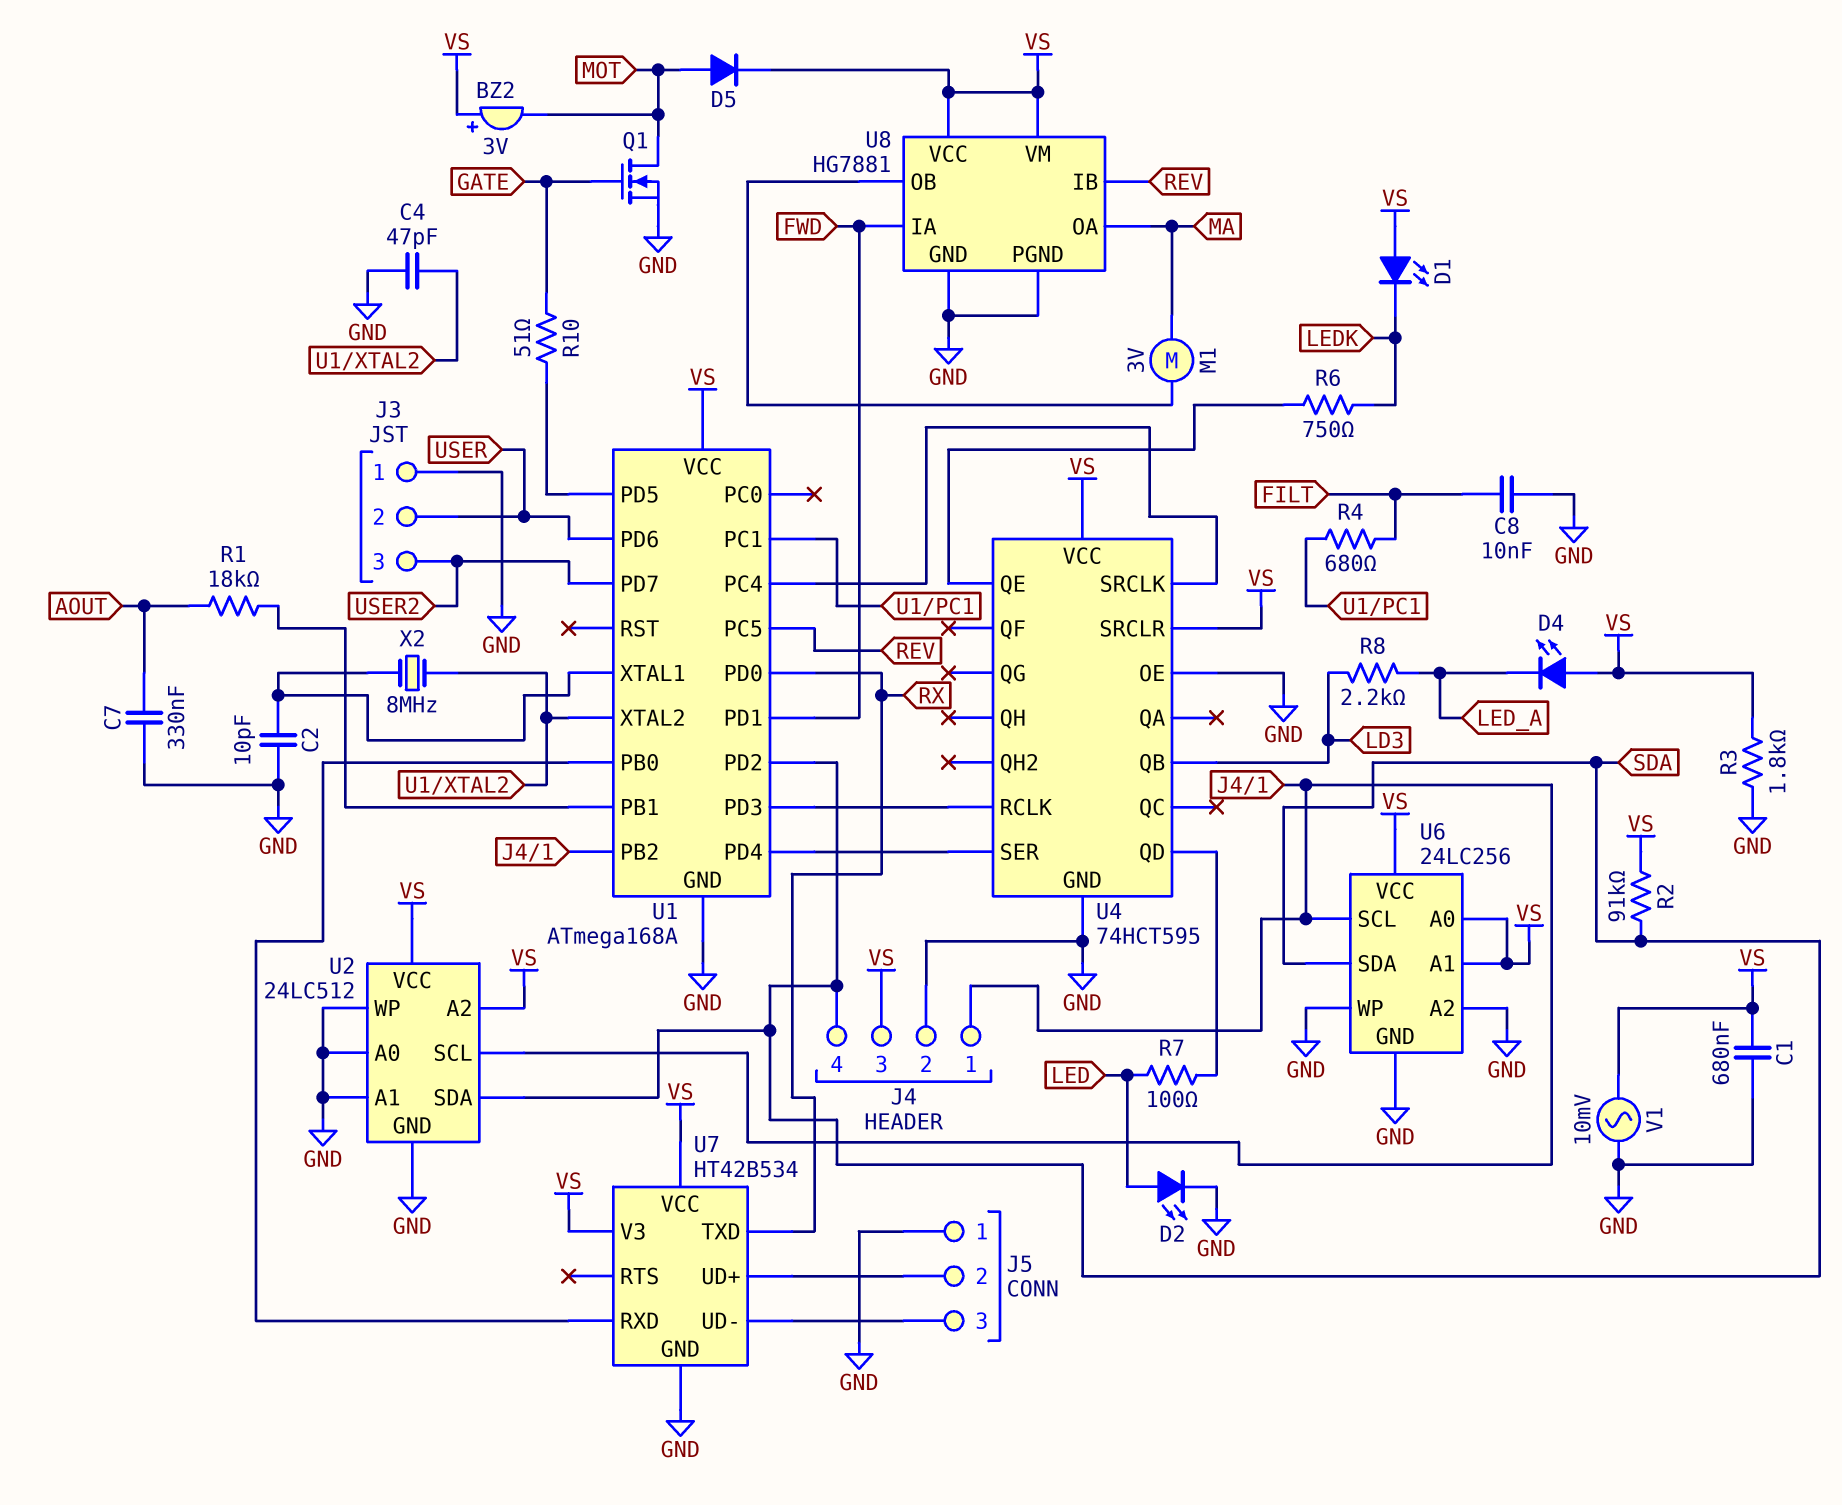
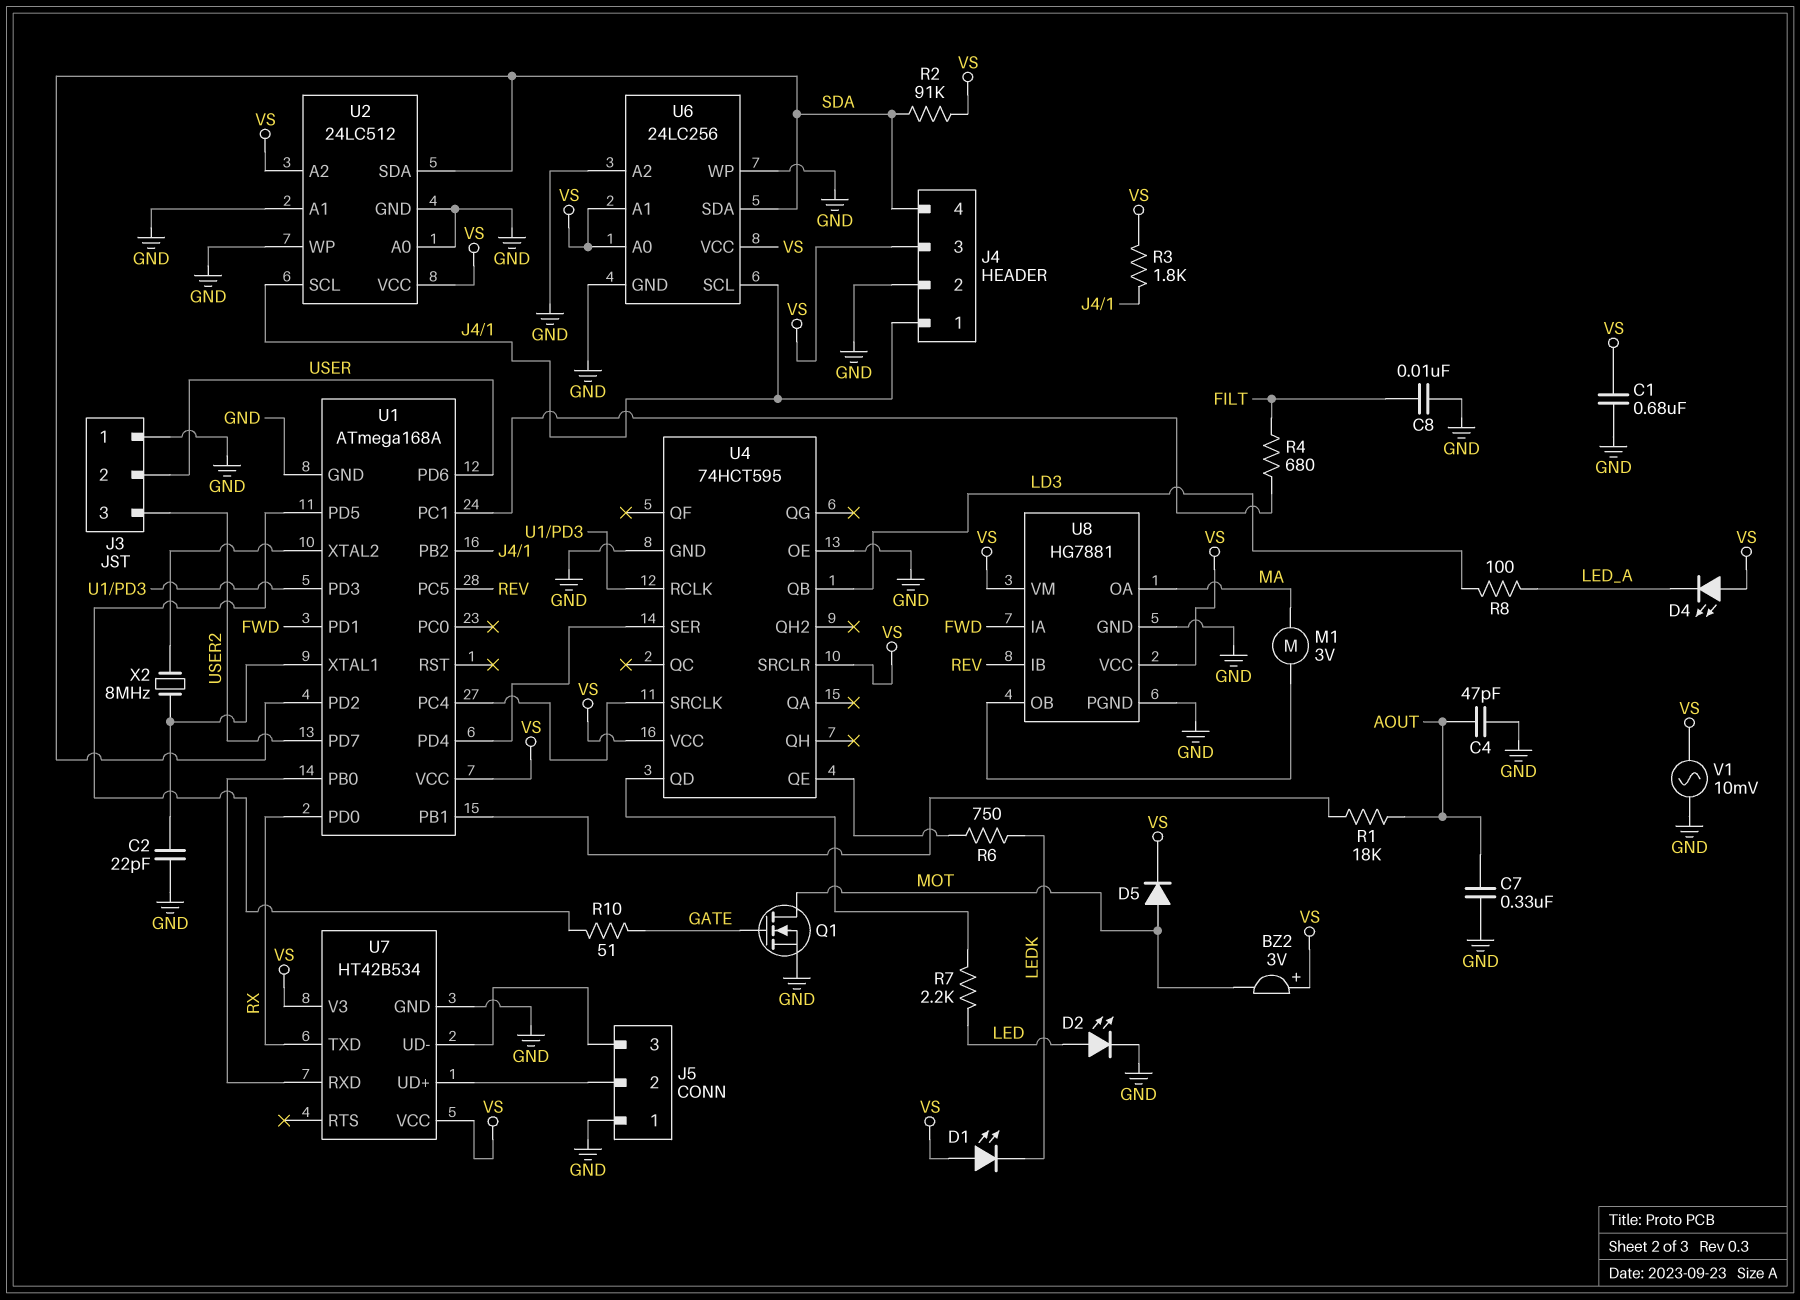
C2: 10pF (GND, U1/XTAL1) -> 22pF (GND, U1/XTAL1)
C4: 47pF (GND, U1/XTAL2) -> 47pF (AOUT, GND)
R3: 1.8k (GND, VS) -> 1.8k (J4/1, VS)
R7: 100 (LED, U4/QD) -> 2.2k (LED, U4/QD)
R8: 2.2k (LD3, LED_A) -> 100 (LD3, LED_A)

